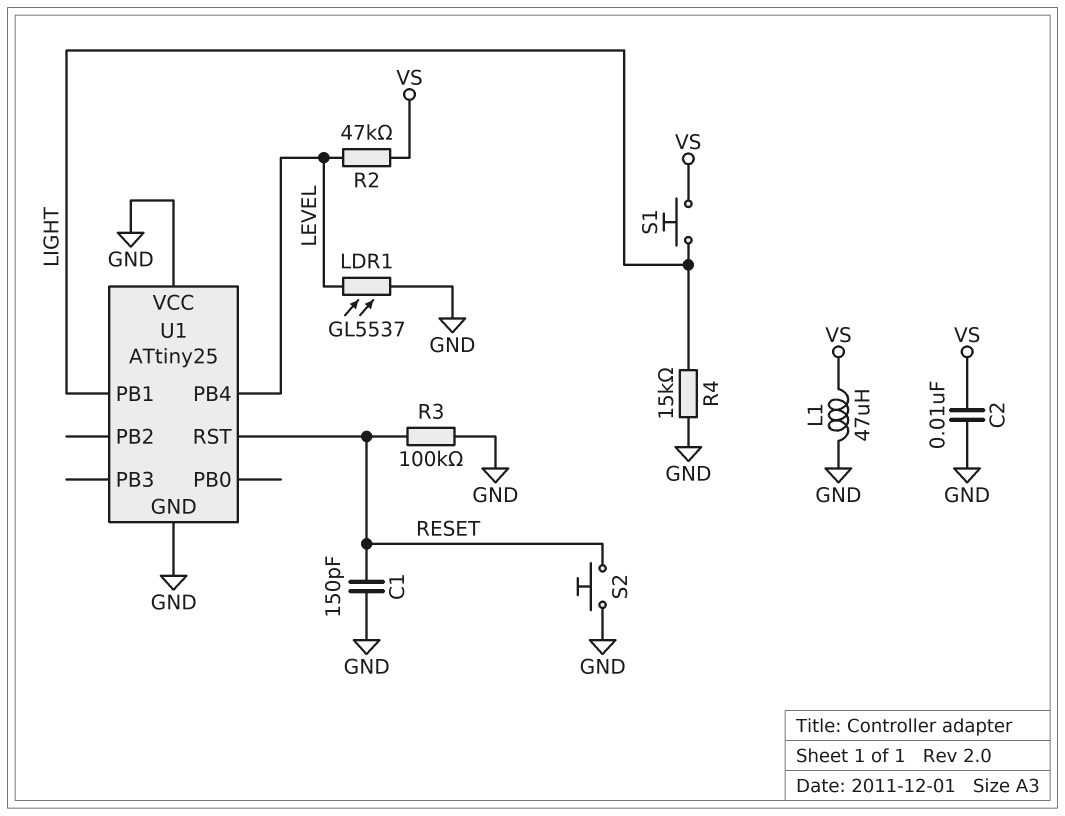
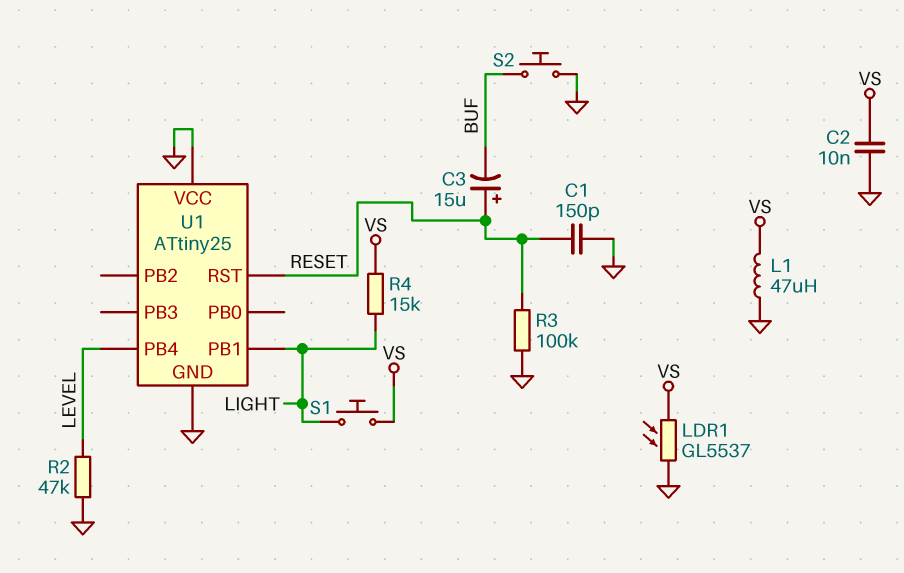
C3: none -> 15uF (plus RESET, minus BUF)
LDR1: GL5537 (GND, LEVEL) -> GL5537 (GND, VS)
R2: 47k (LEVEL, VS) -> 47k (GND, LEVEL)
R4: 15k (GND, LIGHT) -> 15k (LIGHT, VS)
S2: button (GND, RESET) -> button (BUF, GND)

